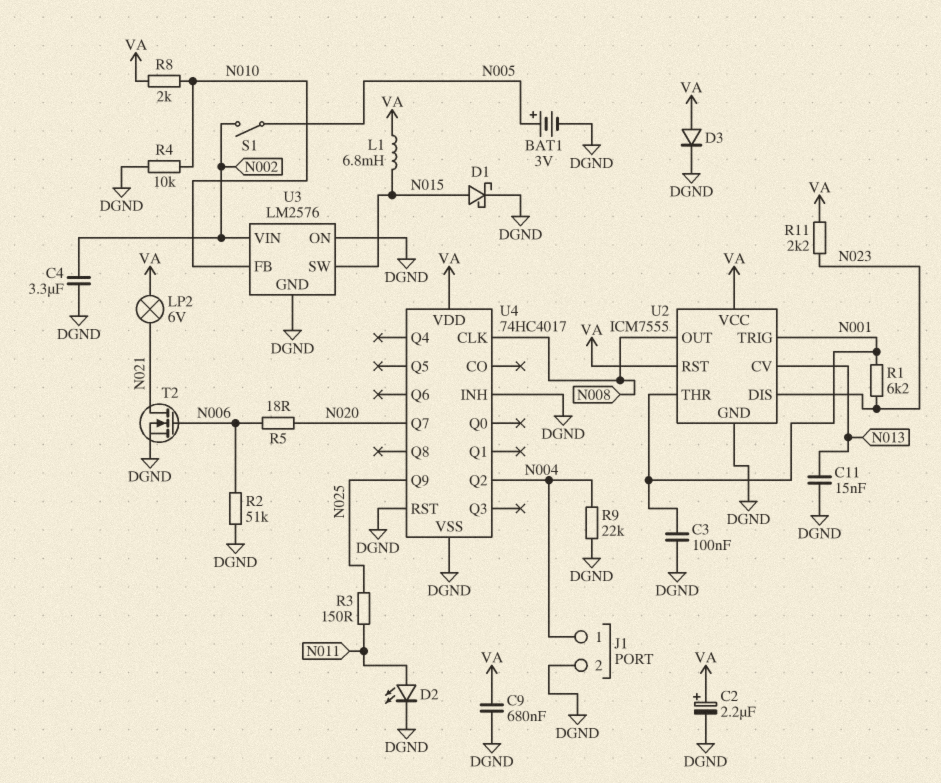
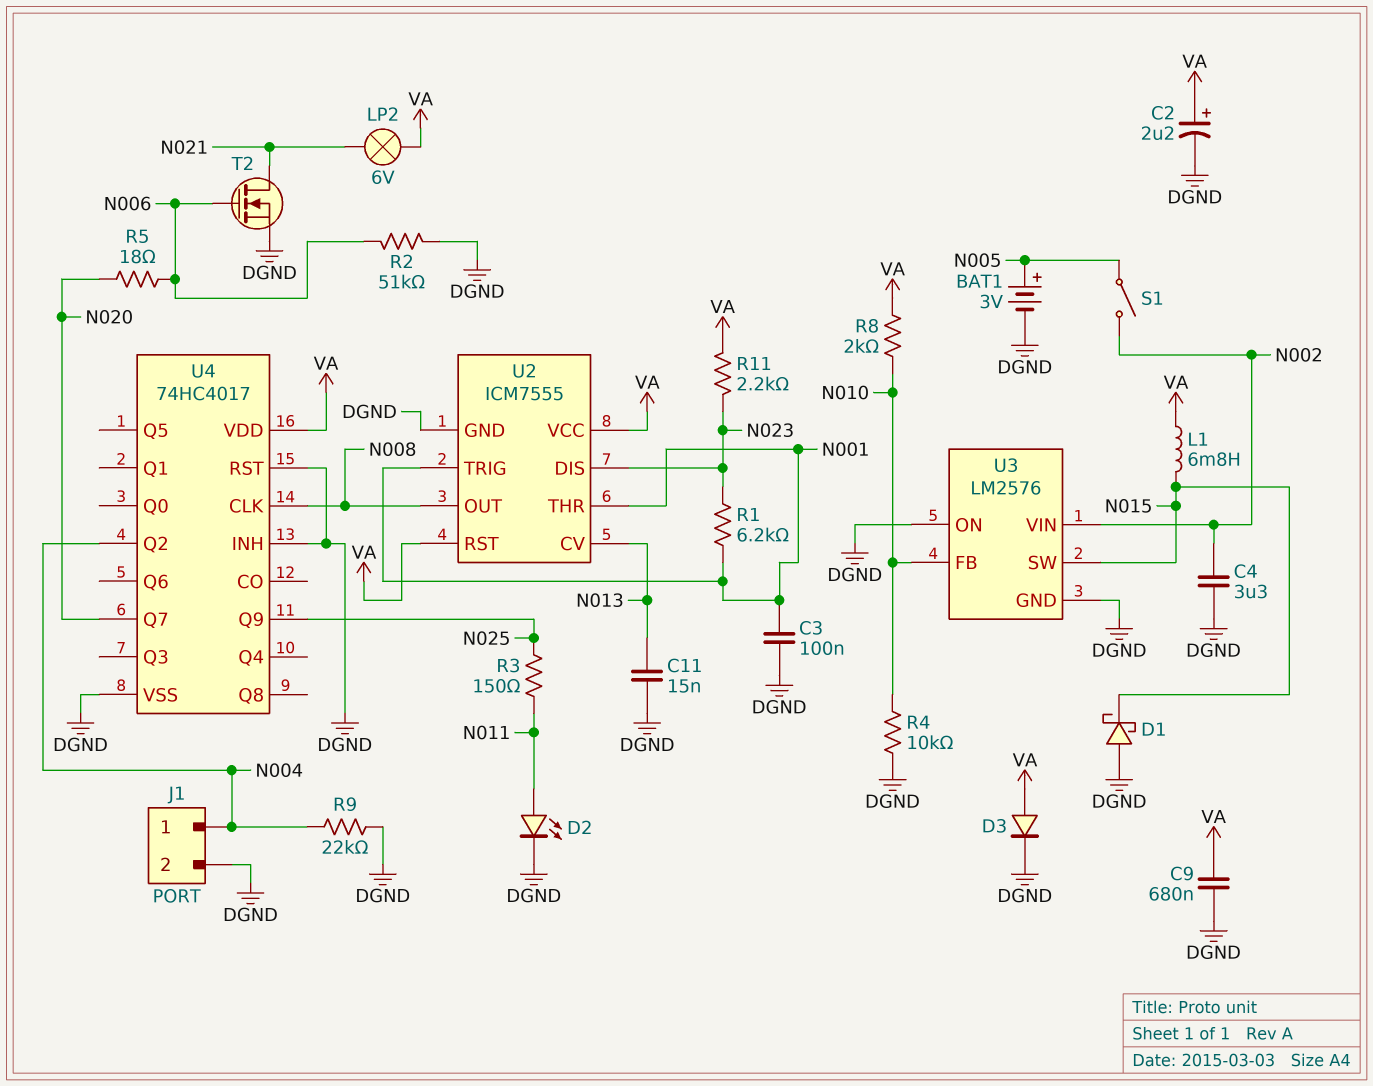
D1: schottky (A N015, K DGND) -> schottky (A DGND, K N015)

